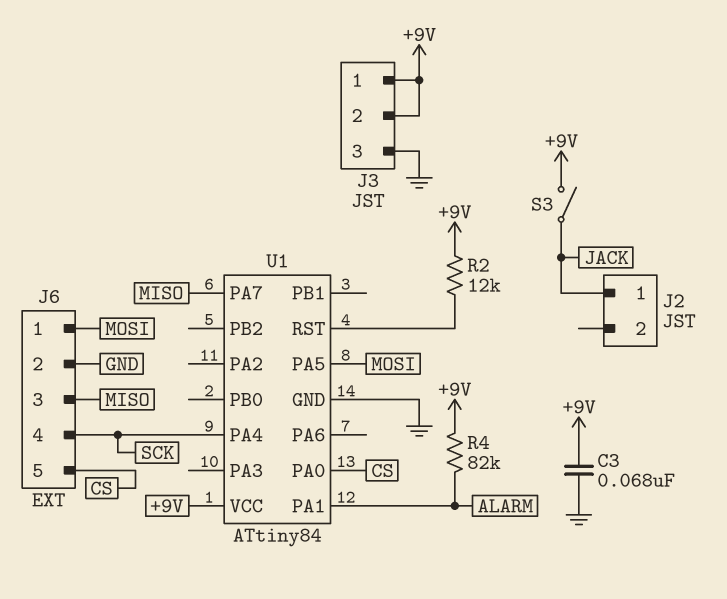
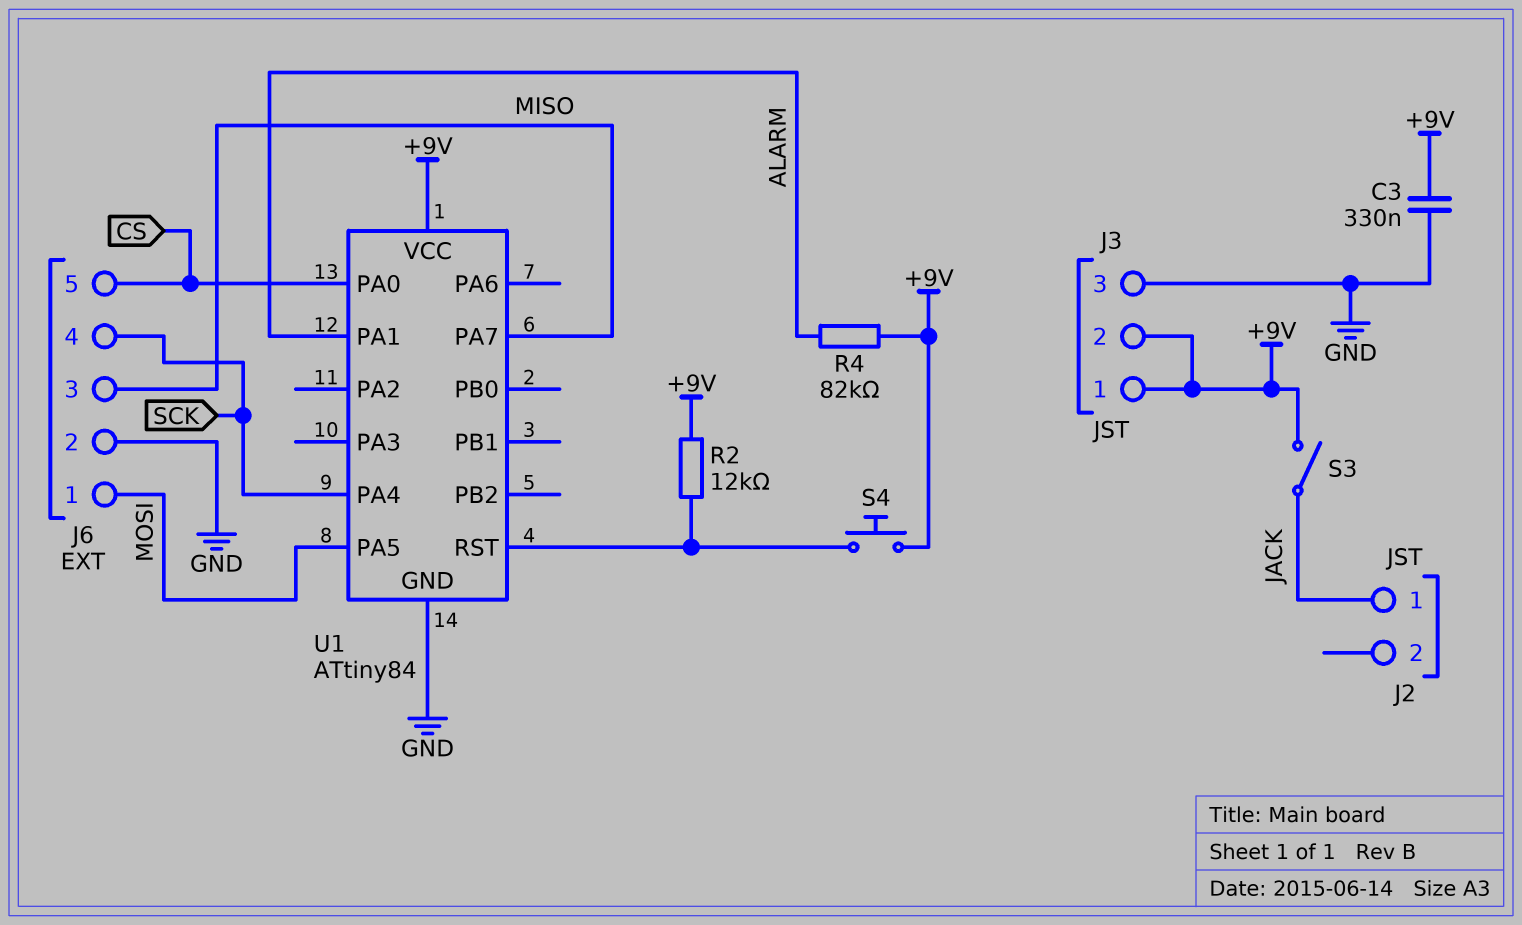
C3: 68nF (+9V, GND) -> 330nF (+9V, GND)
S4: none -> button (+9V, U1/RST)

